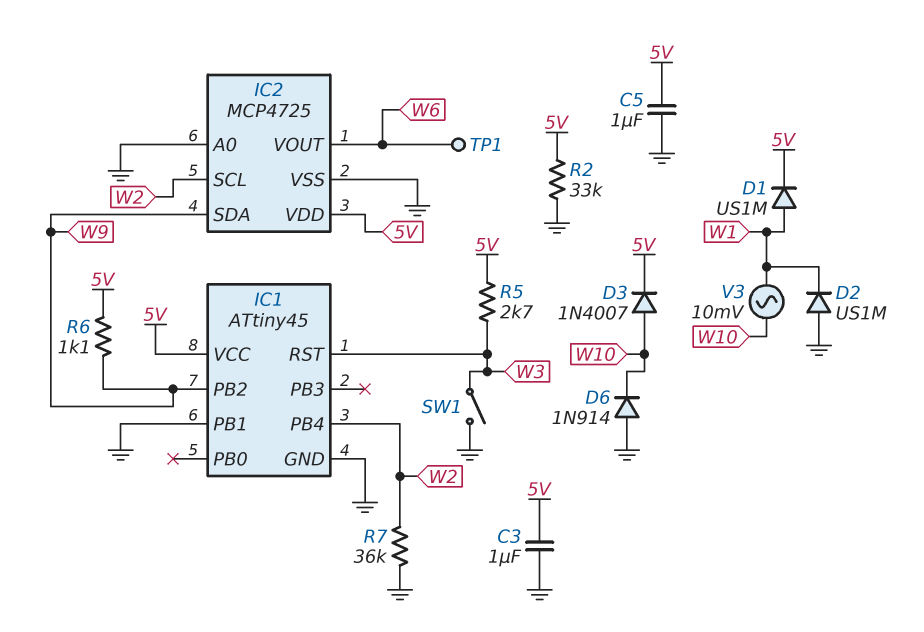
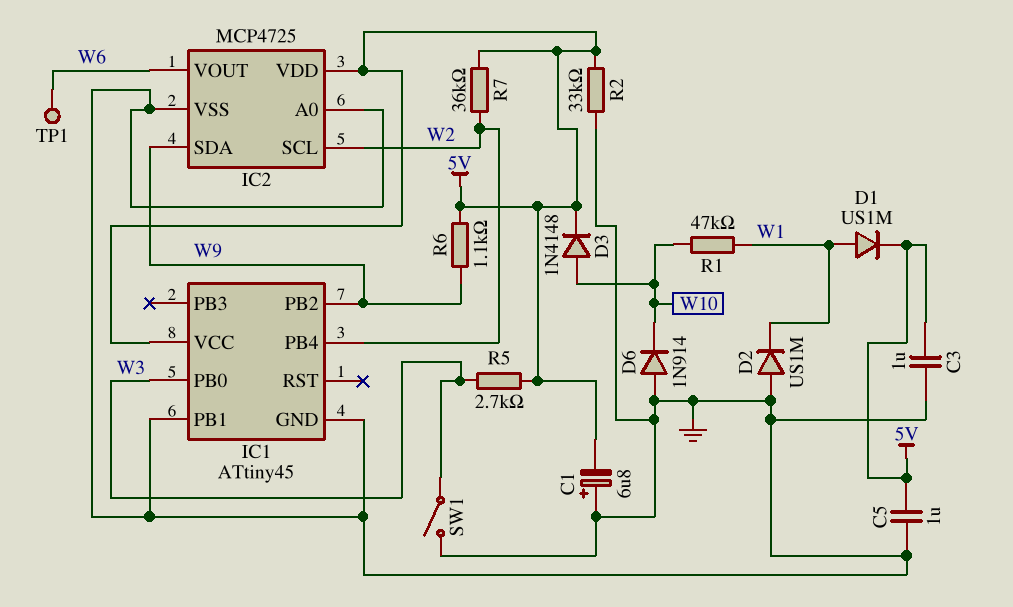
C1: none -> 6.8uF (plus GND, minus 5V)
D3: diode 1N4007 (A W10, K 5V) -> diode 1N4148 (A W10, K 5V)
IC1 pin PB0: none -> W3
IC1 pin RST: W3 -> none
R1: none -> 47k (W1, W10)
R7: 36k (GND, W2) -> 36k (5V, W2)
V3: AC 10mV (W1, W10) -> none

